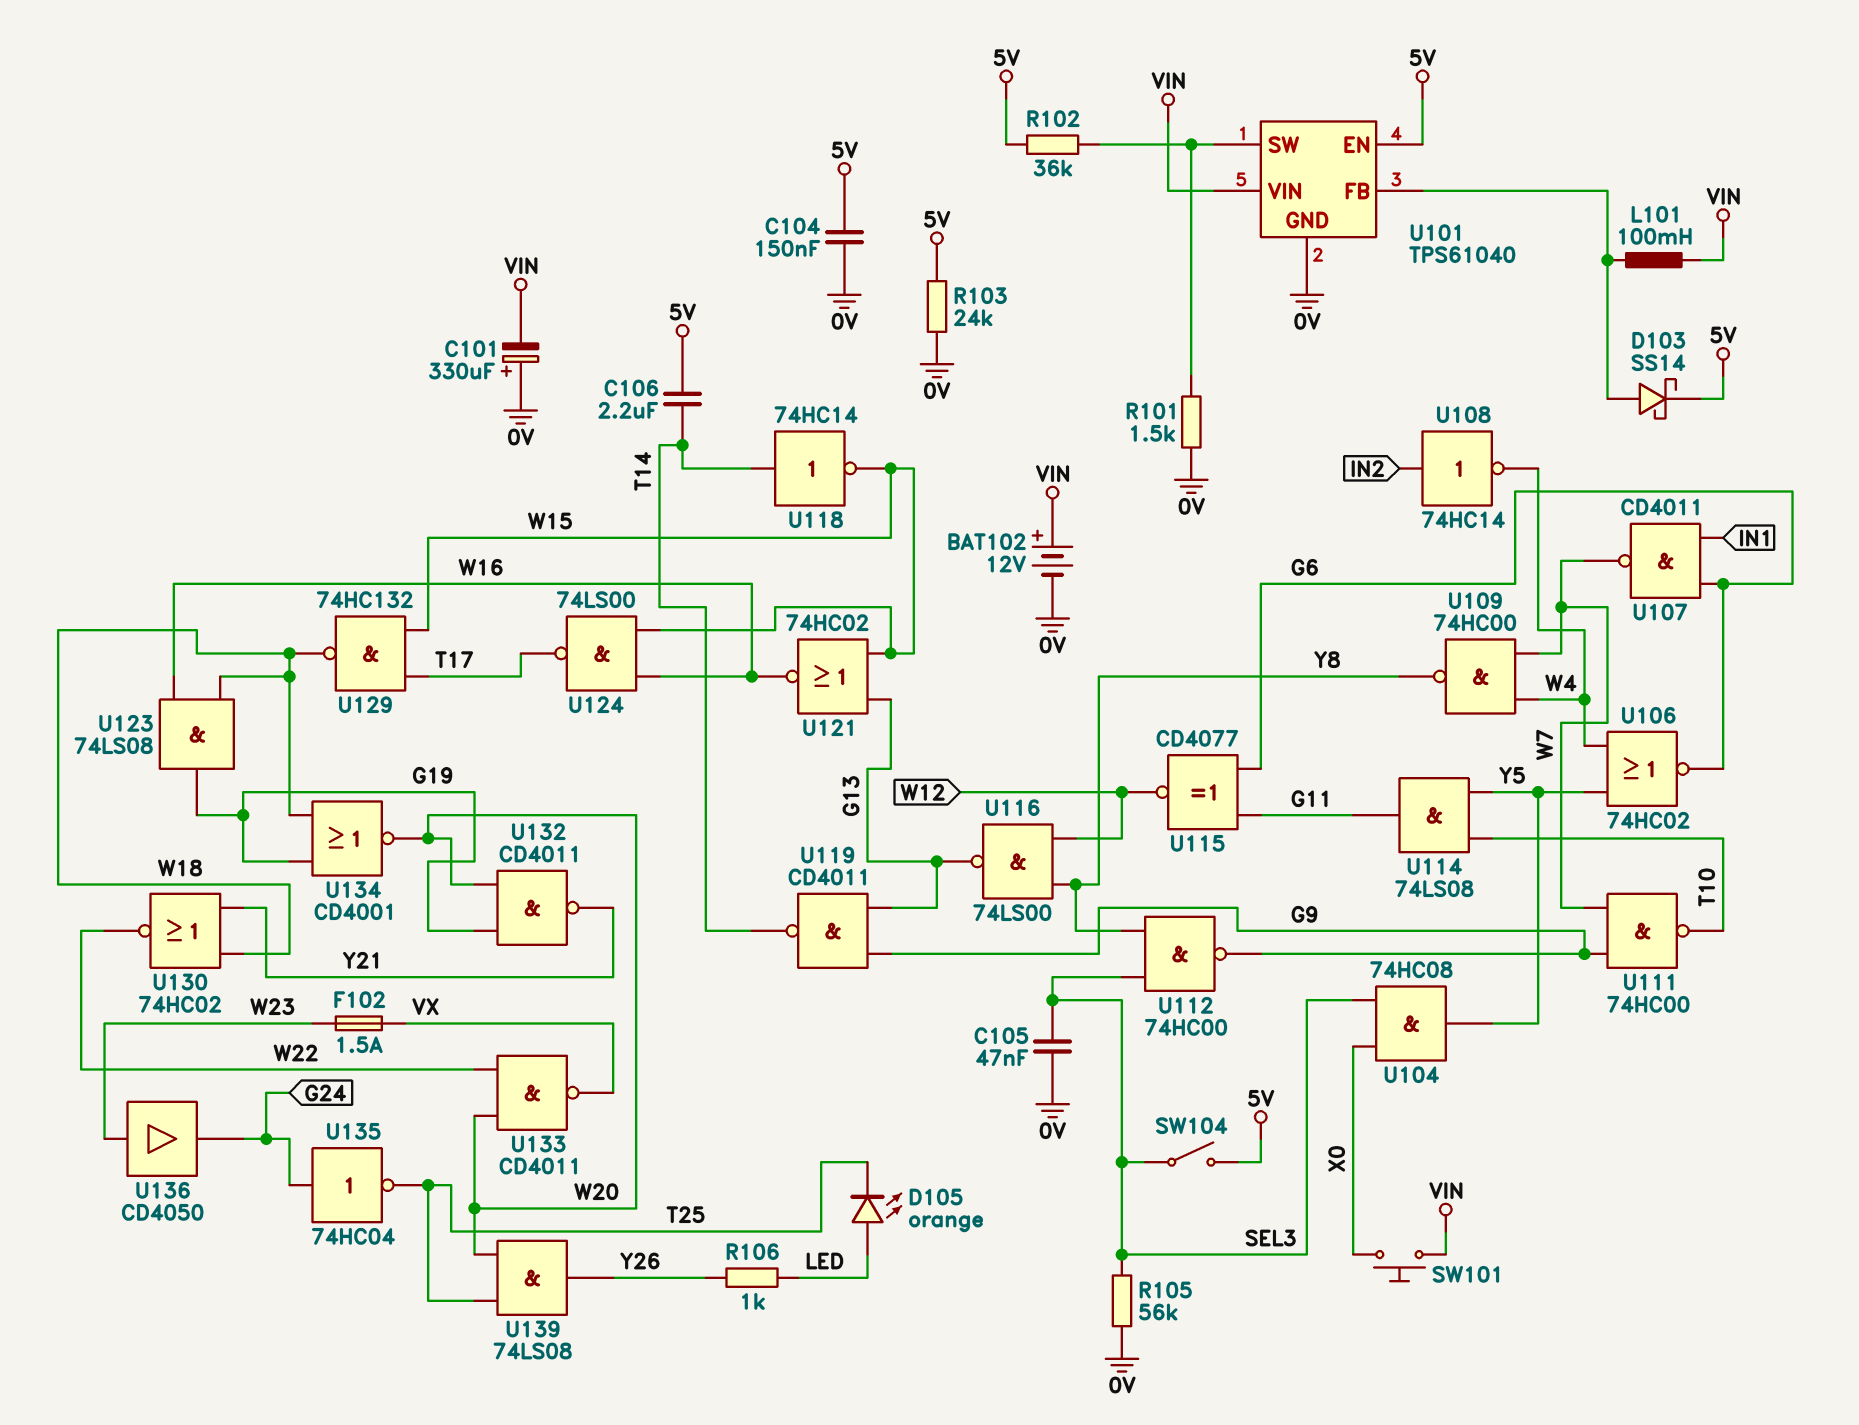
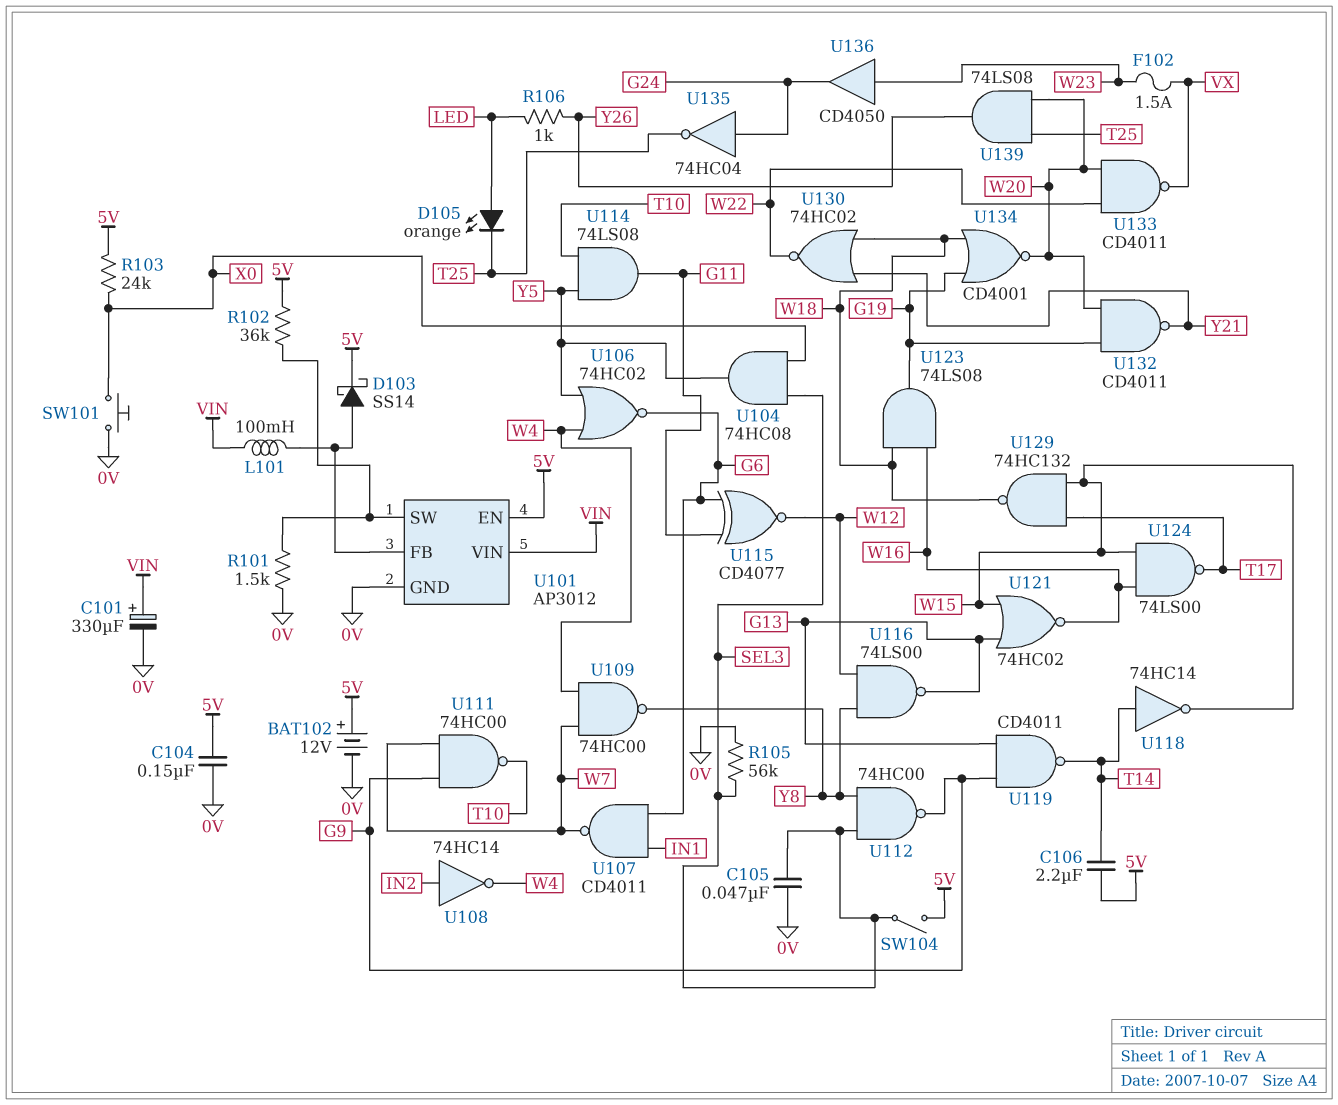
BAT102: 12V (plus VIN, minus 0V) -> 12V (plus 5V, minus 0V)
C101: 330uF (plus 0V, minus VIN) -> 330uF (plus VIN, minus 0V)
R103: 24k (0V, 5V) -> 24k (5V, X0)
SW101: button (VIN, X0) -> button (0V, X0)
U101: TPS61040 -> AP3012

